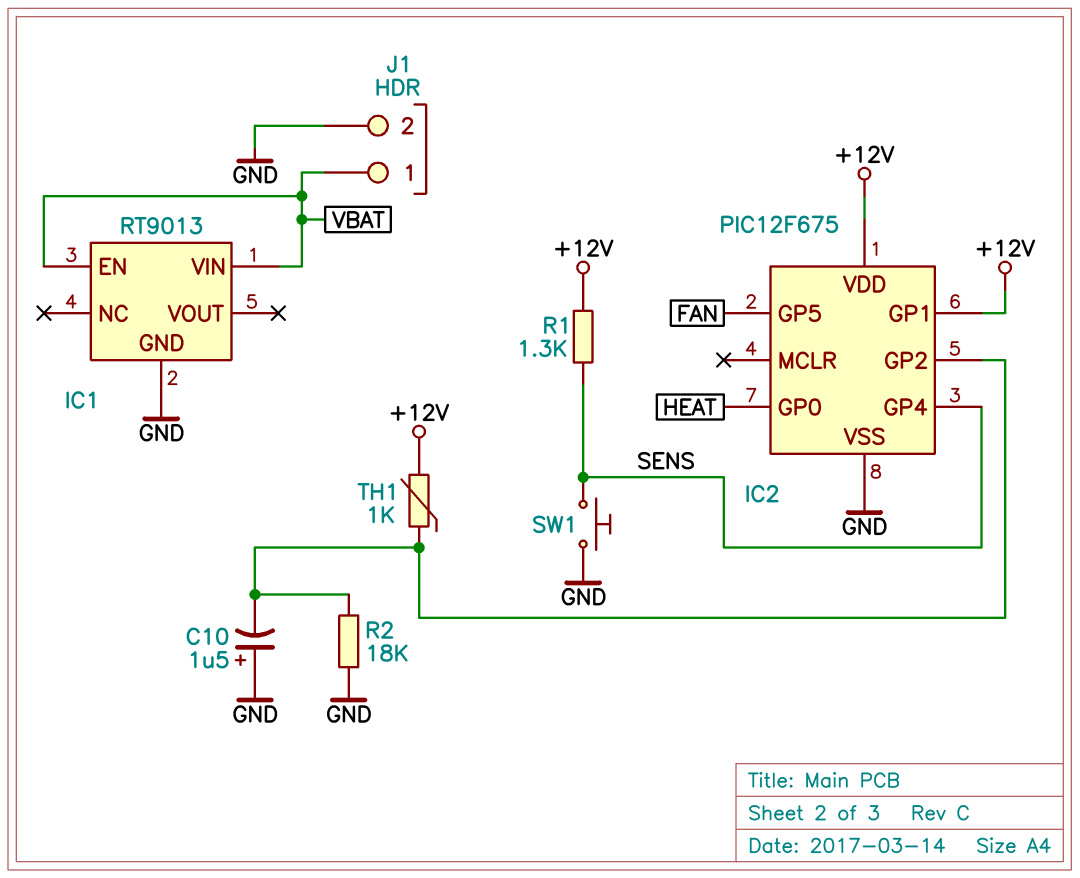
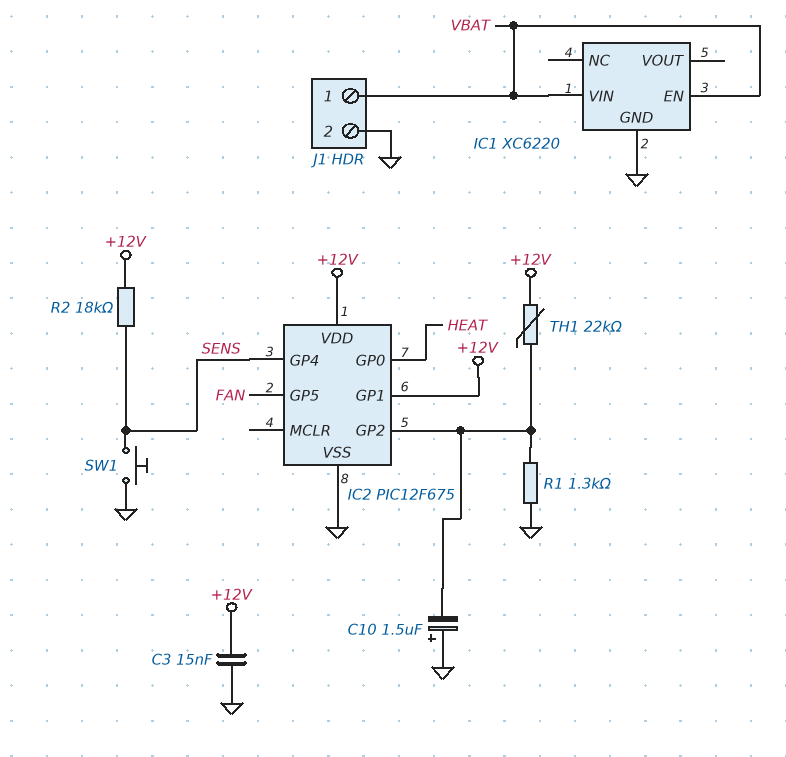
C3: none -> 15nF (+12V, GND)
IC1: RT9013 -> XC6220
R1: 1.3k (+12V, SENS) -> 1.3k (GND, IC2/GP2)
R2: 18k (GND, IC2/GP2) -> 18k (+12V, SENS)
TH1: 1k (+12V, IC2/GP2) -> 22k (+12V, IC2/GP2)

